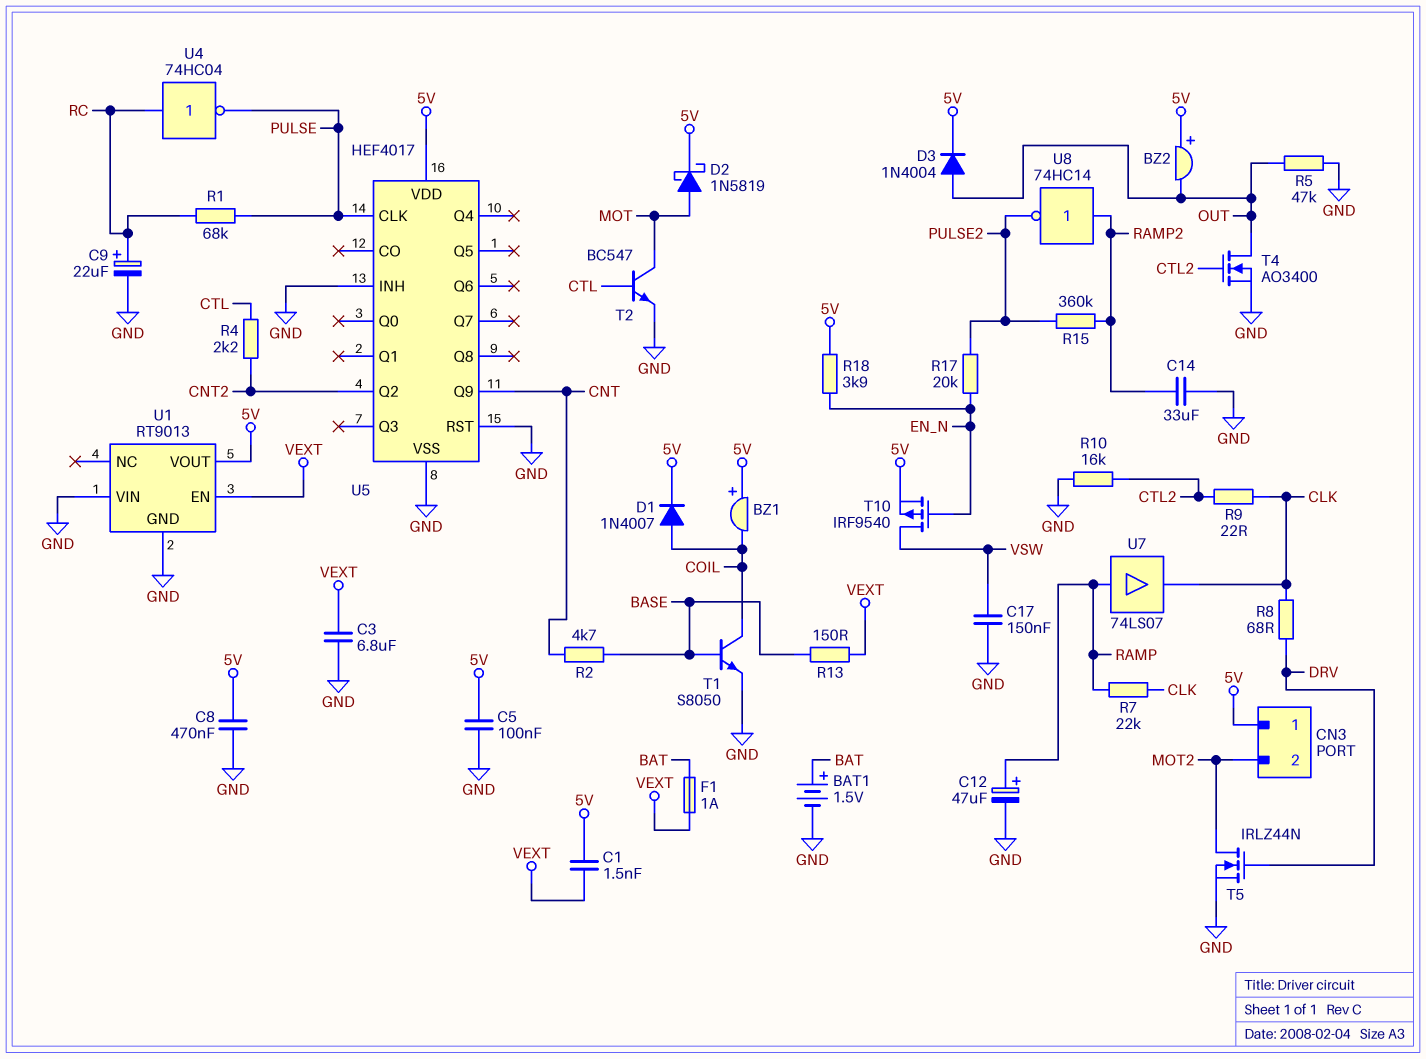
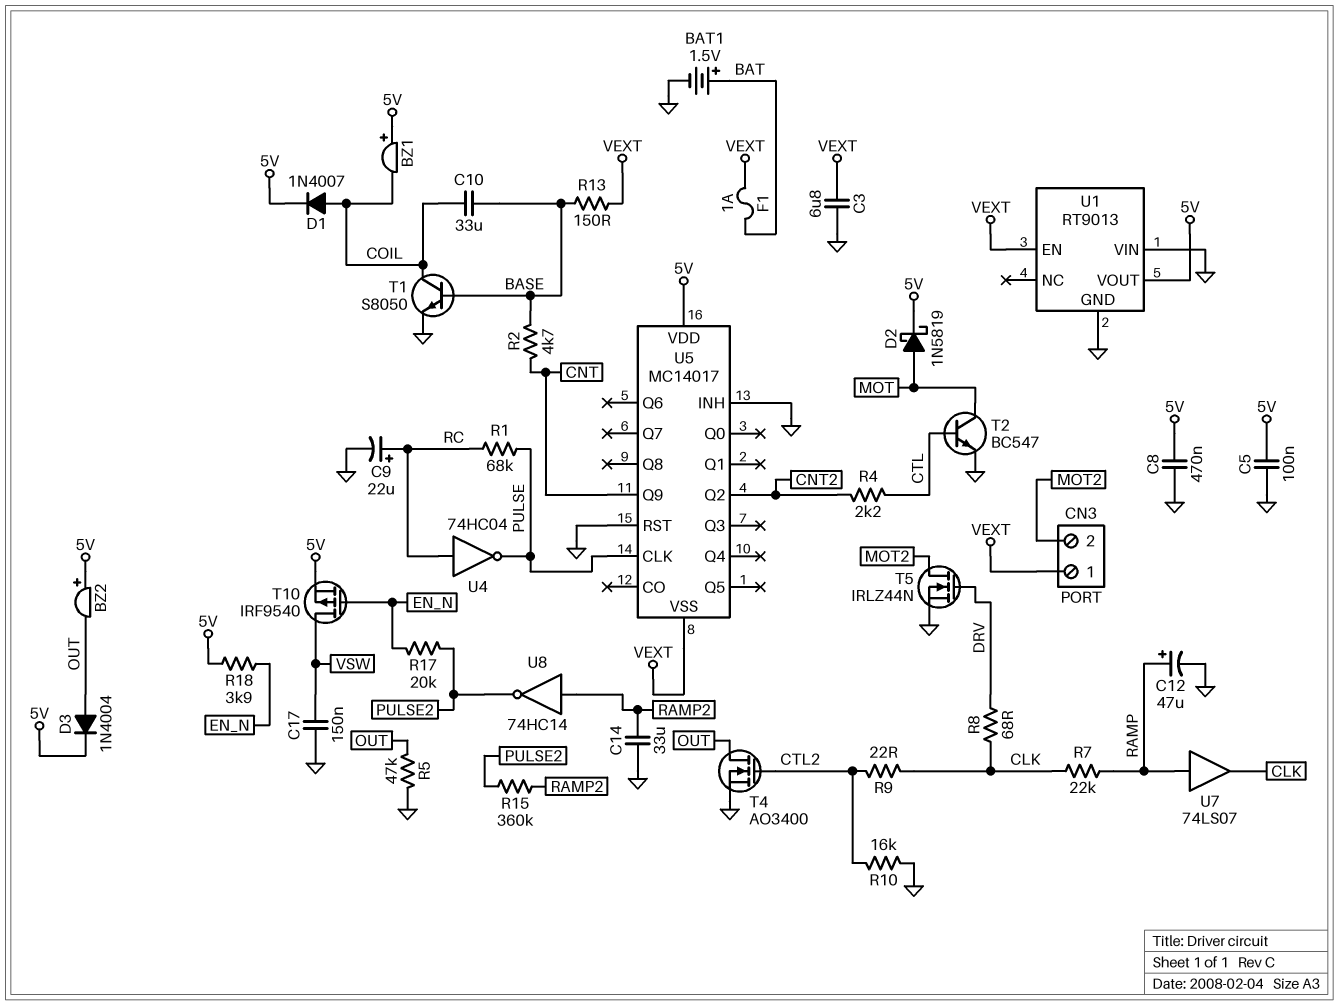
C1: 1.5nF (5V, VEXT) -> none
C10: none -> 33uF (BASE, COIL)
CN3 pin 1: 5V -> VEXT
U5: HEF4017 -> MC14017
U5 pin VSS: GND -> VEXT

